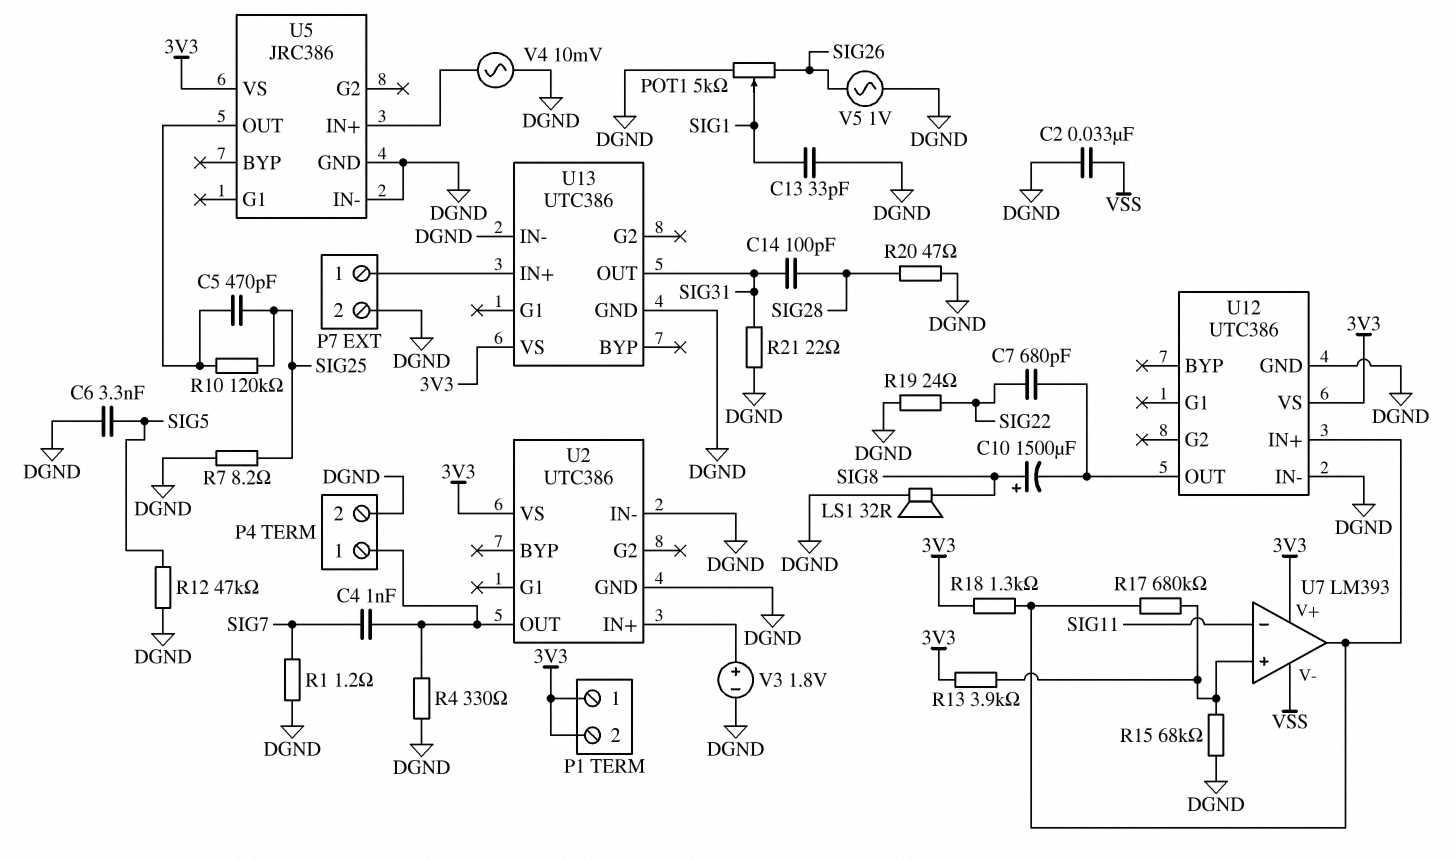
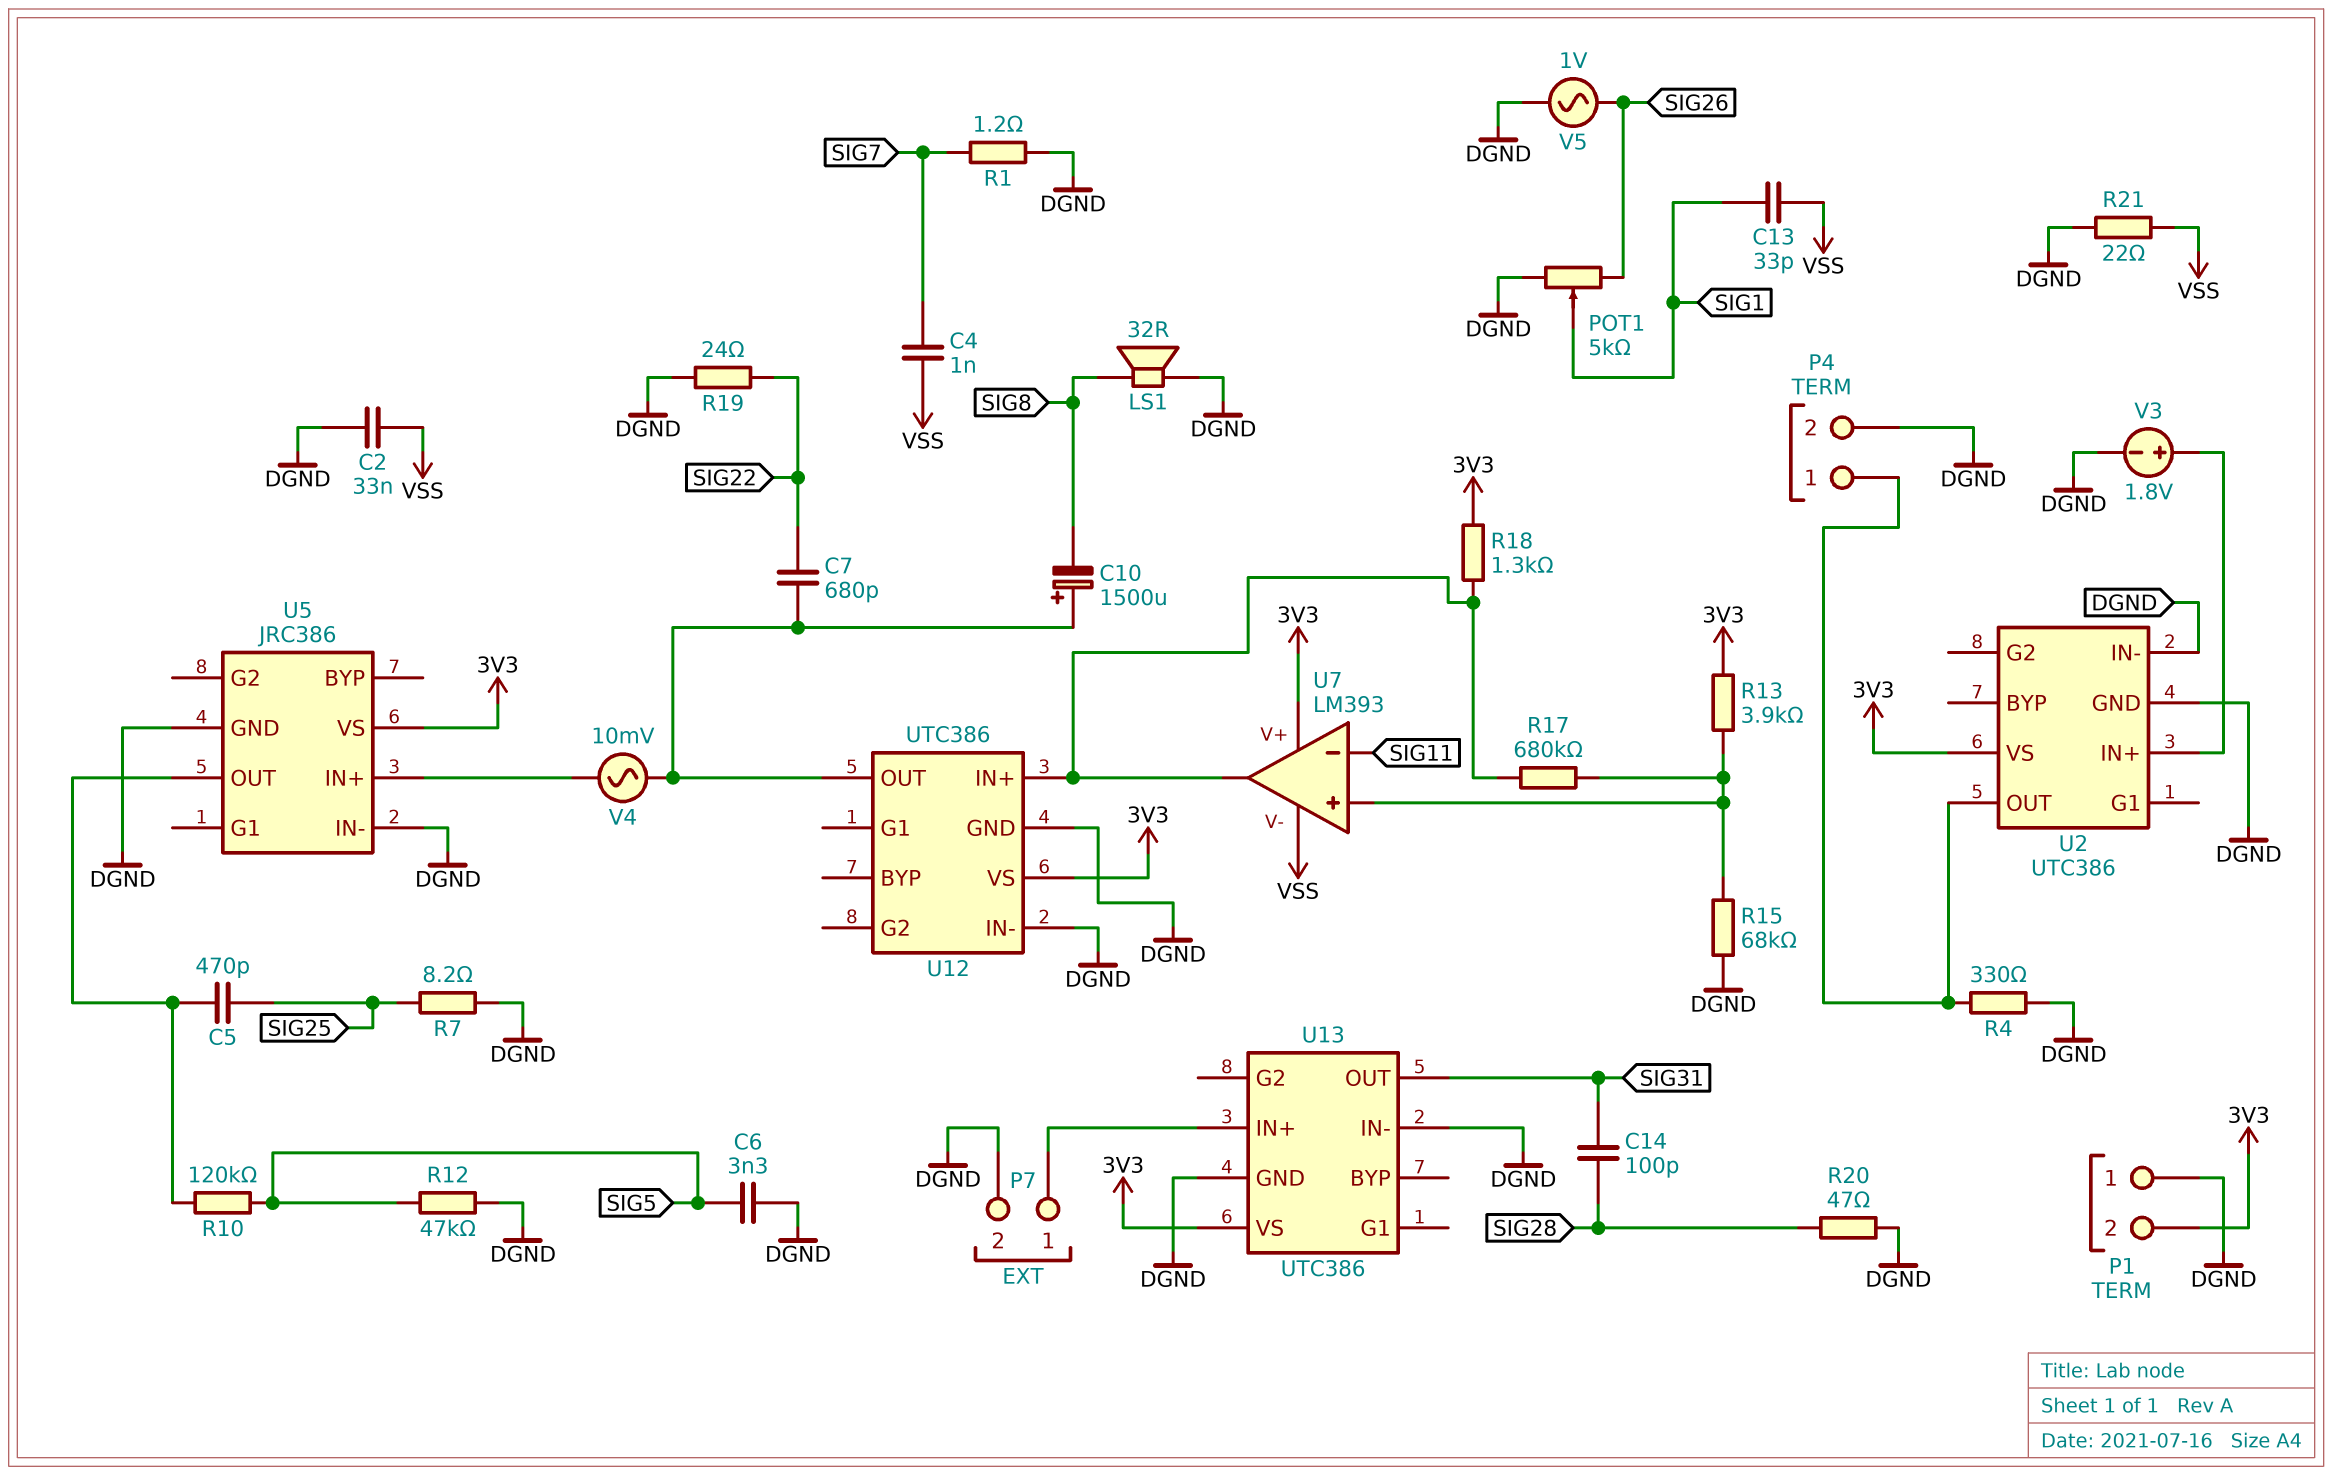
C4: 1nF (P4/1, SIG7) -> 1nF (SIG7, VSS)
C10: 1500uF (plus SIG8, minus U12/OUT) -> 1500uF (plus U12/OUT, minus SIG8)
C13: 33pF (DGND, SIG1) -> 33pF (SIG1, VSS)
P1 pin 1: 3V3 -> DGND
R10: 120k (SIG25, U5/OUT) -> 120k (SIG5, U5/OUT)
R21: 22 (DGND, SIG31) -> 22 (DGND, VSS)
V4: AC 10mV (DGND, U5/IN+) -> AC 10mV (U5/IN+, U12/OUT)

